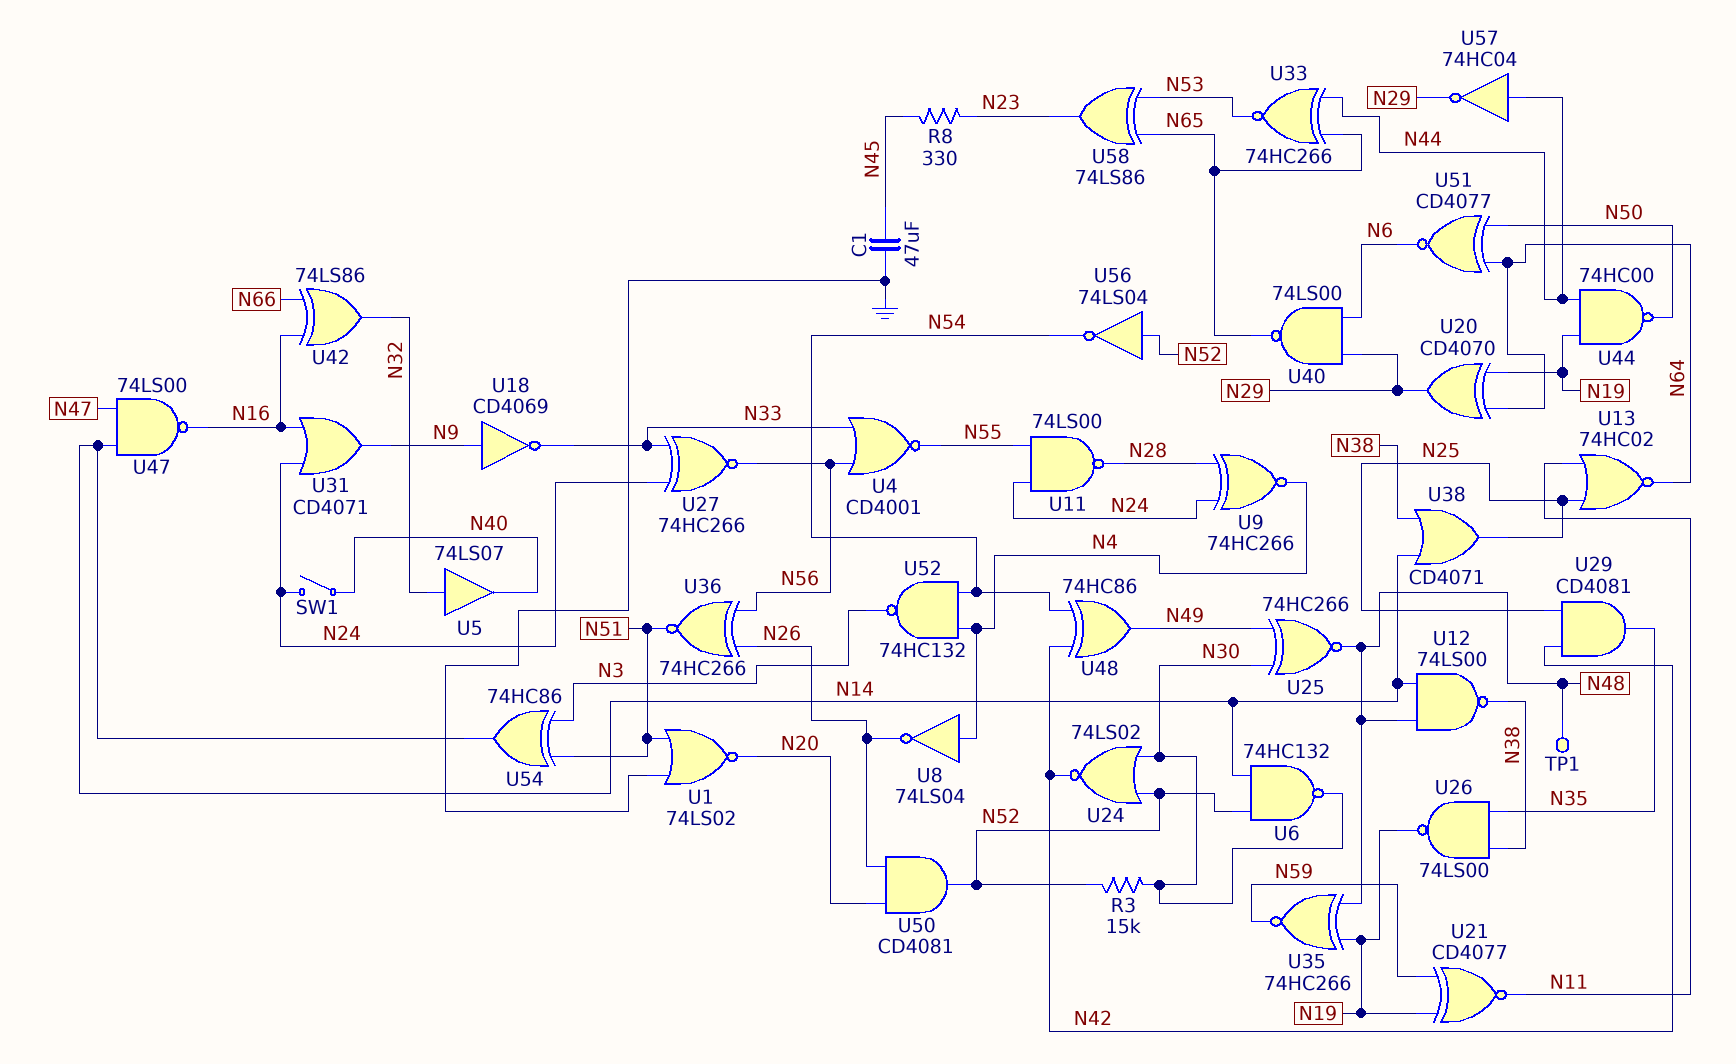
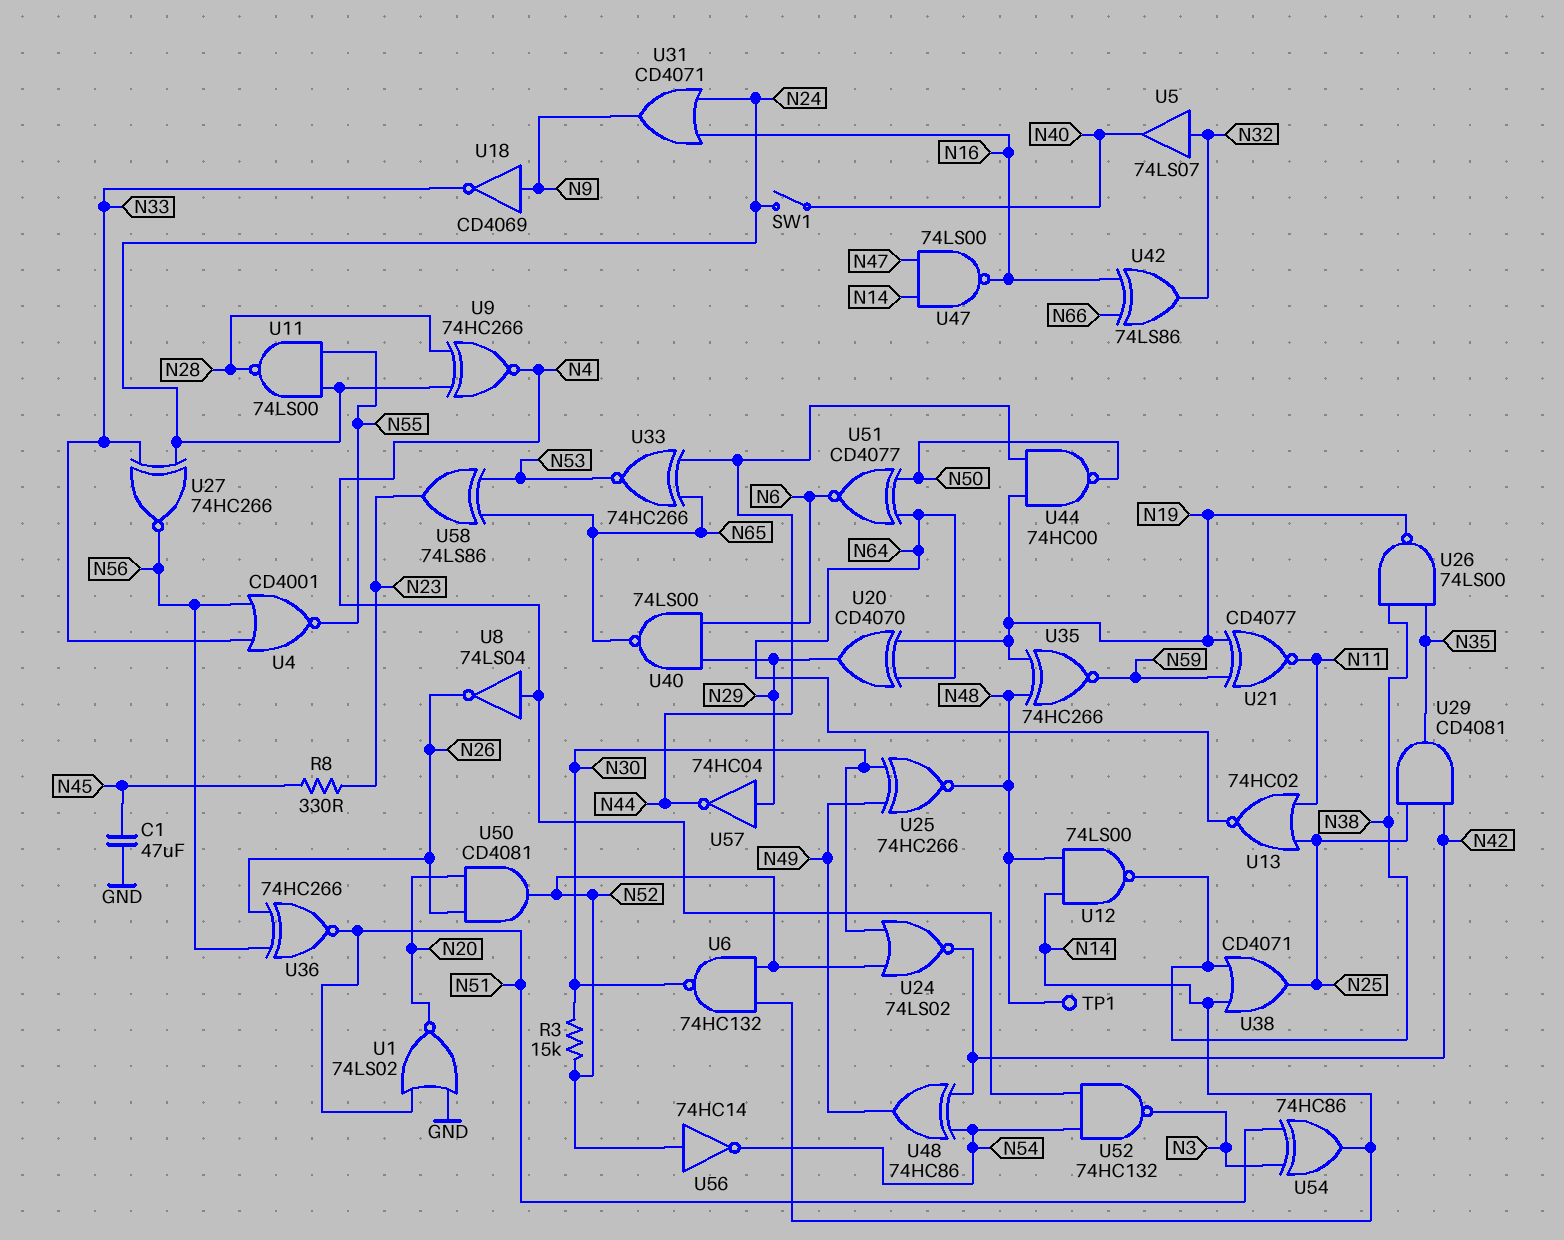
U56: NOT 74LS04 (in N52, out N54) -> NOT 74HC14 (in N52, out N54)
U57: NOT 74HC04 (in N44, out N29) -> NOT 74HC04 (in N29, out N44)

